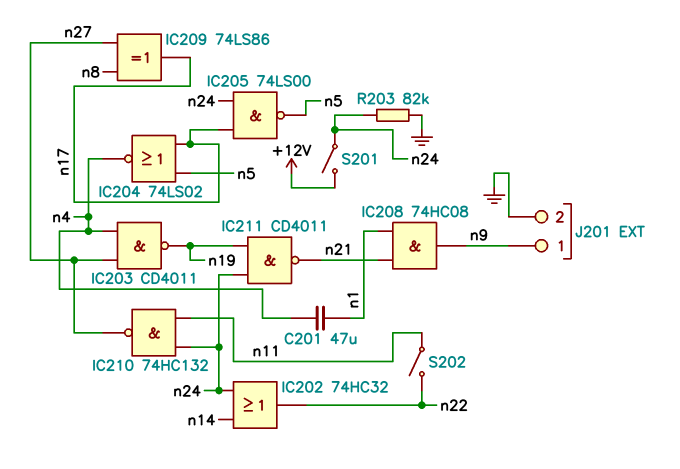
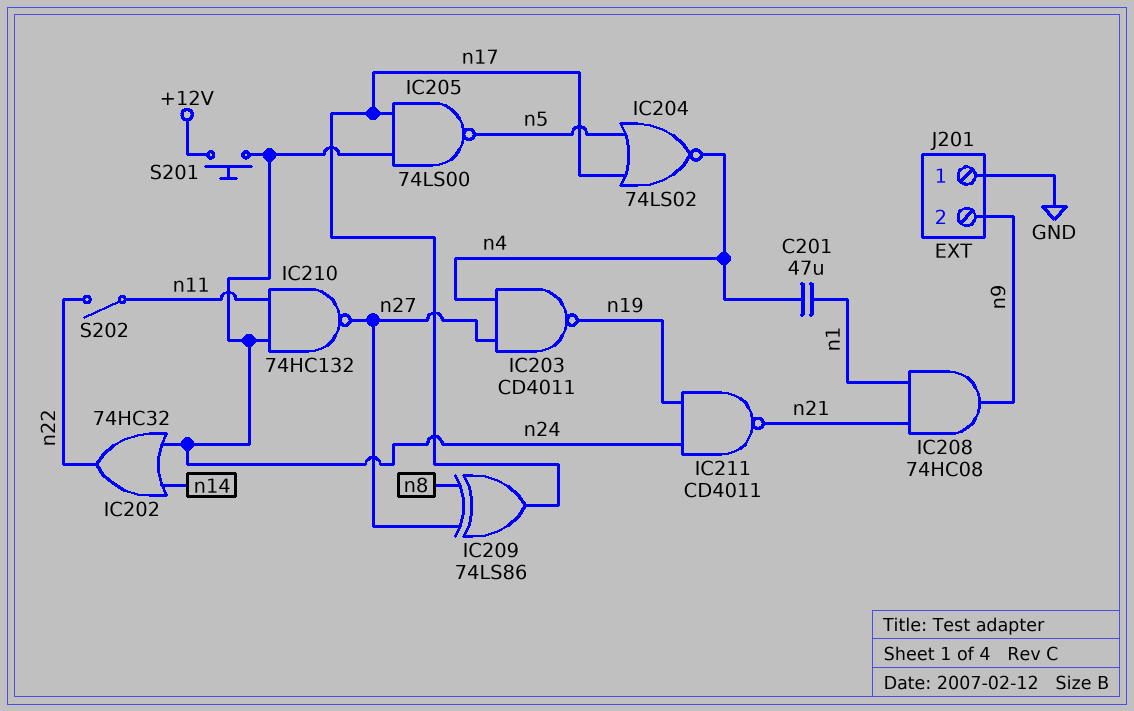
J201 pin 1: n9 -> GND
J201 pin 2: GND -> n9
R203: 82k (GND, n24) -> none
S201: switch (+12V, n24) -> button (+12V, n24)

